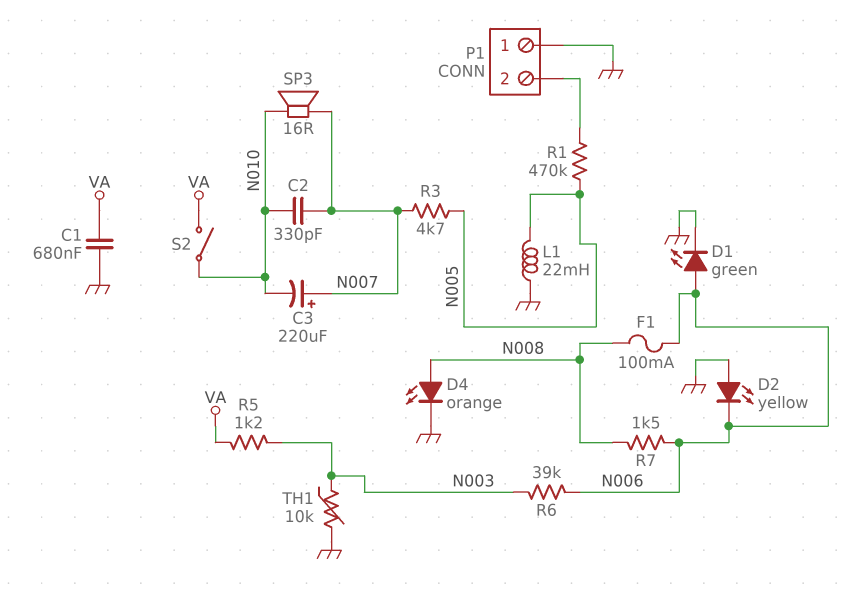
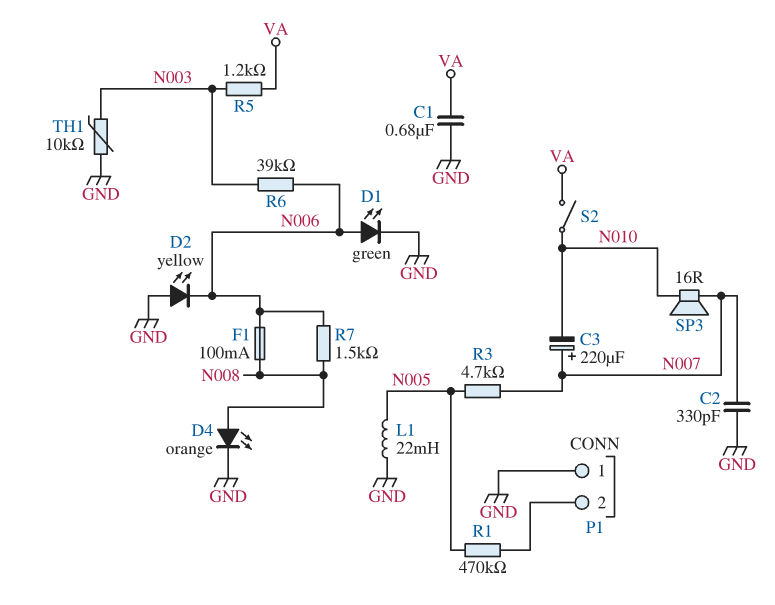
C2: 330pF (N007, N010) -> 330pF (GND, N007)

